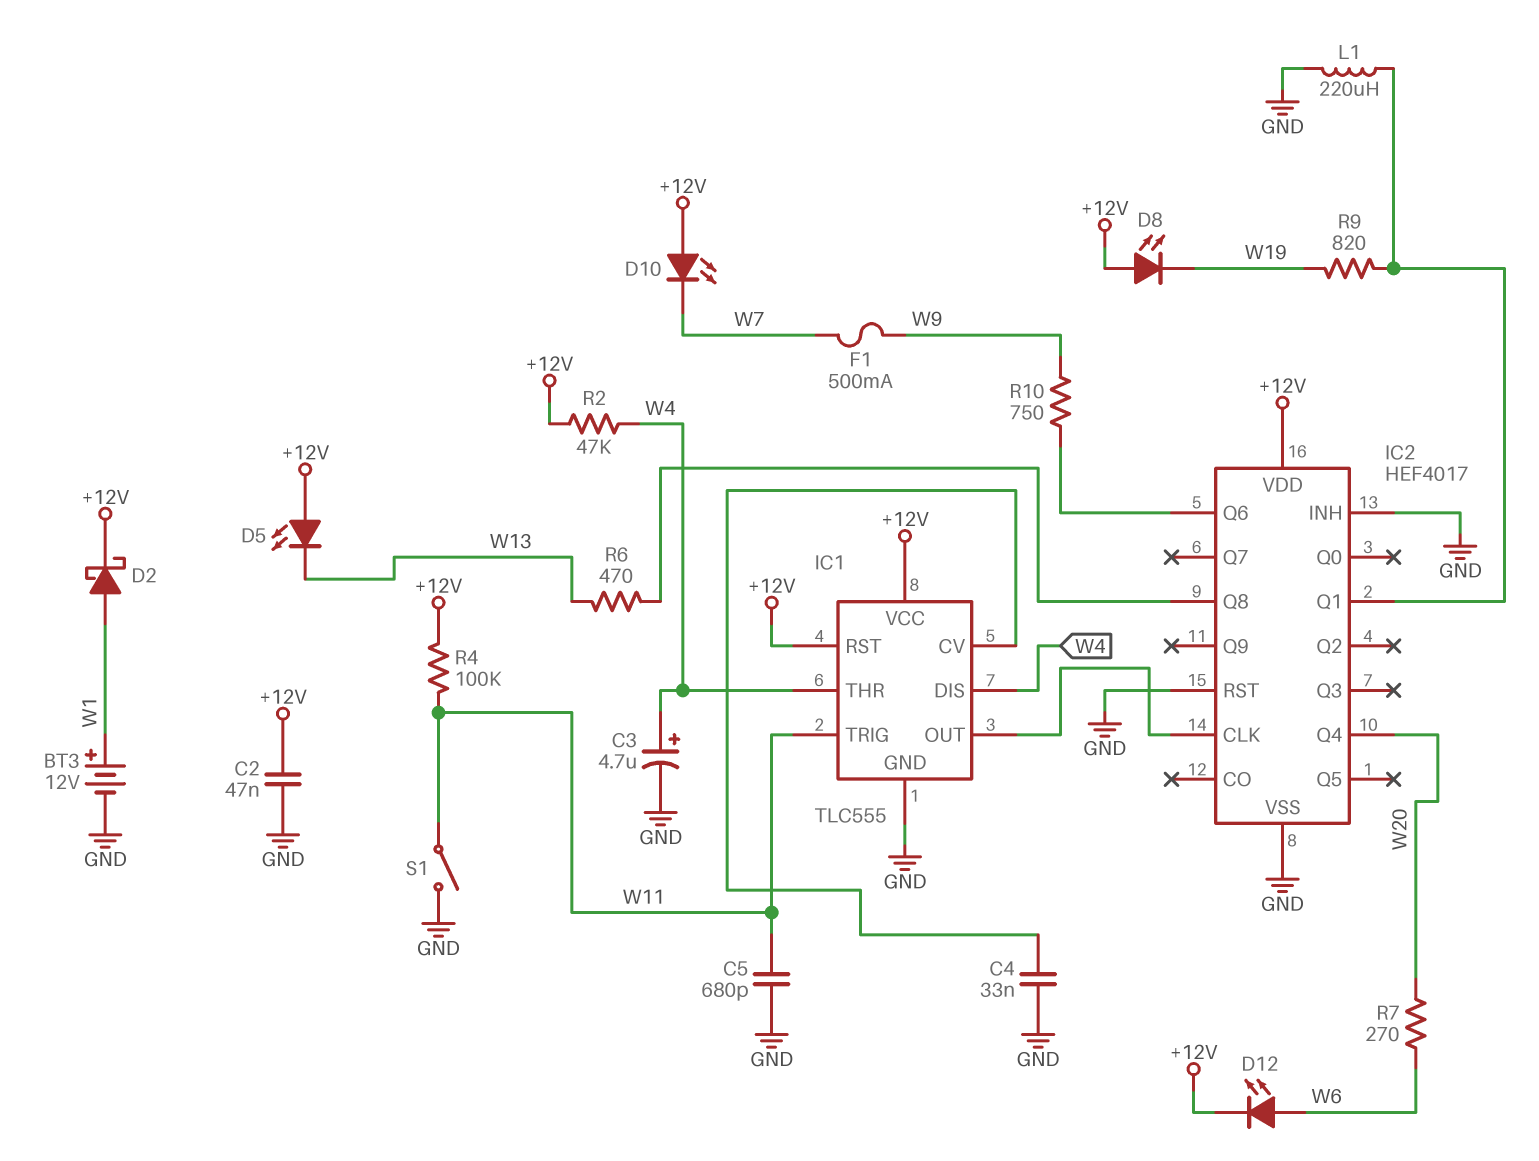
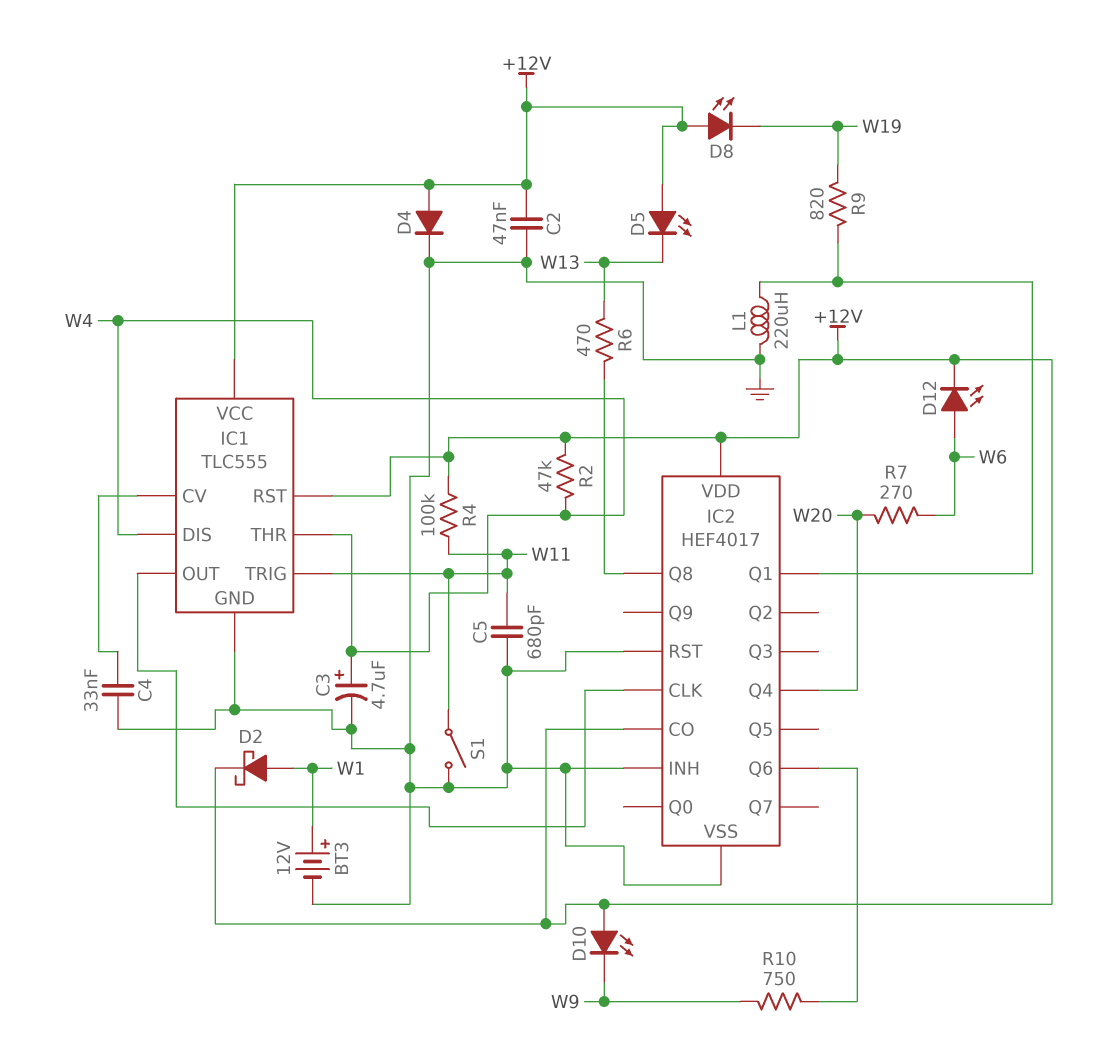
D4: none -> diode (A +12V, K GND)
D10: LED (A +12V, K W7) -> LED (A +12V, K W9)
F1: 500mA (W7, W9) -> none
IC2 pin CO: none -> +12V

